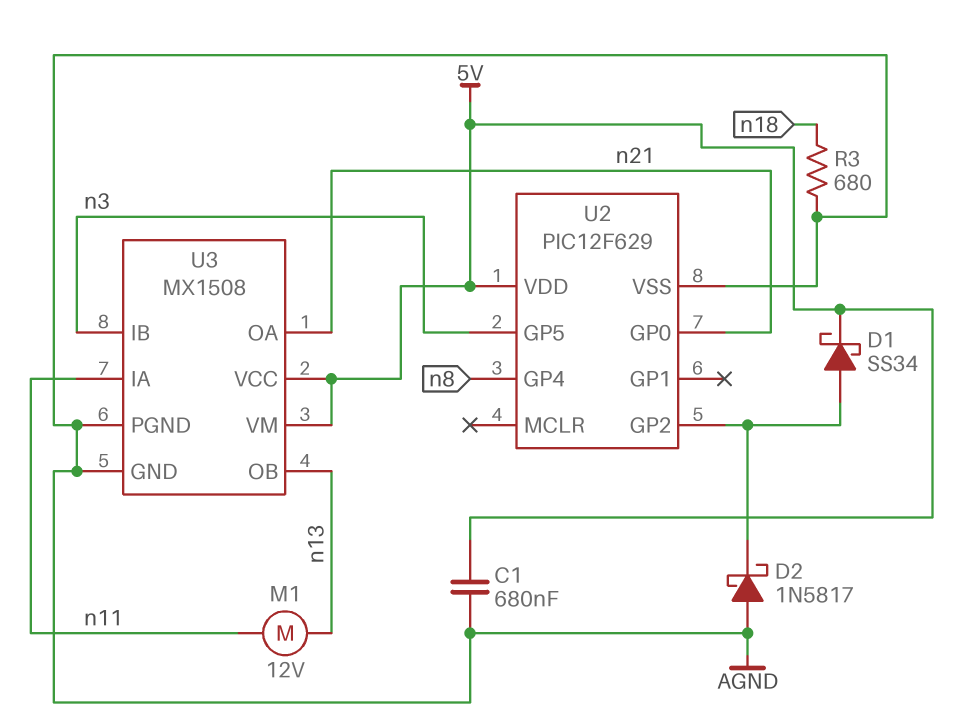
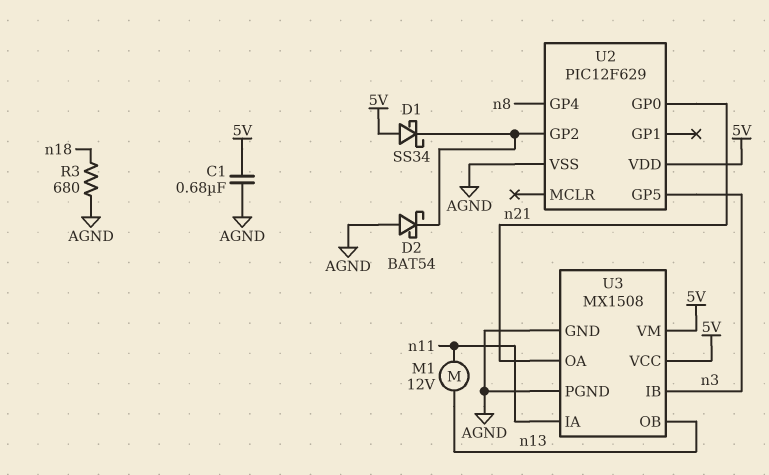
D1: schottky SS34 (A U2/GP2, K 5V) -> schottky SS34 (A 5V, K U2/GP2)
D2: schottky 1N5817 (A AGND, K U2/GP2) -> schottky BAT54 (A AGND, K U2/GP2)

